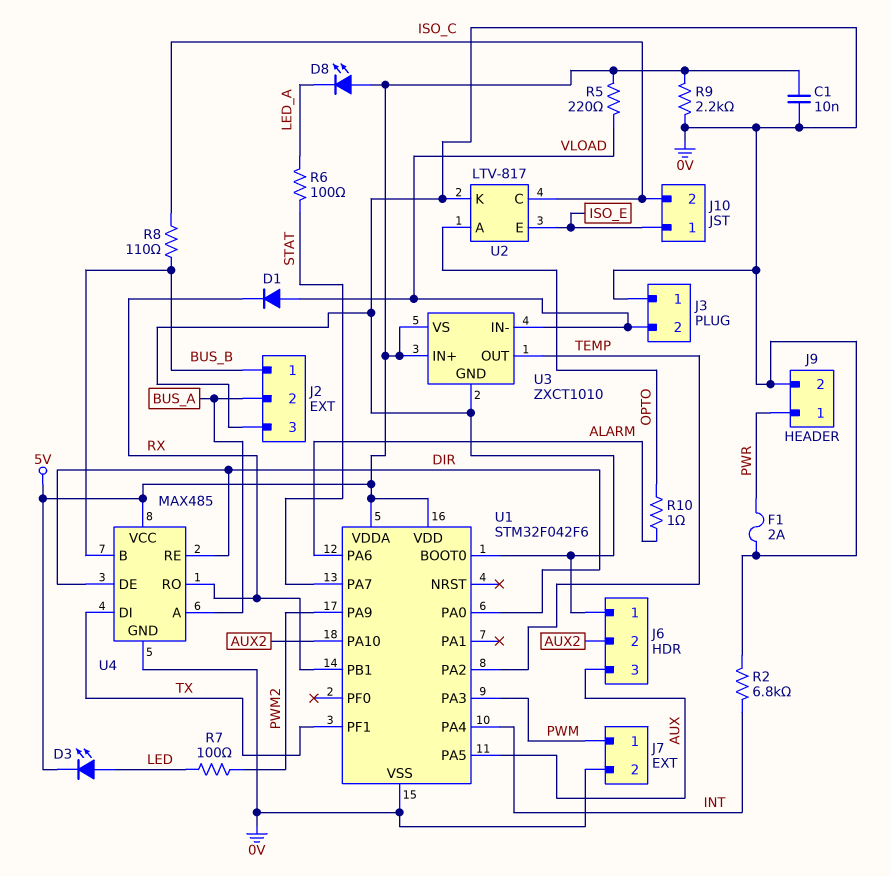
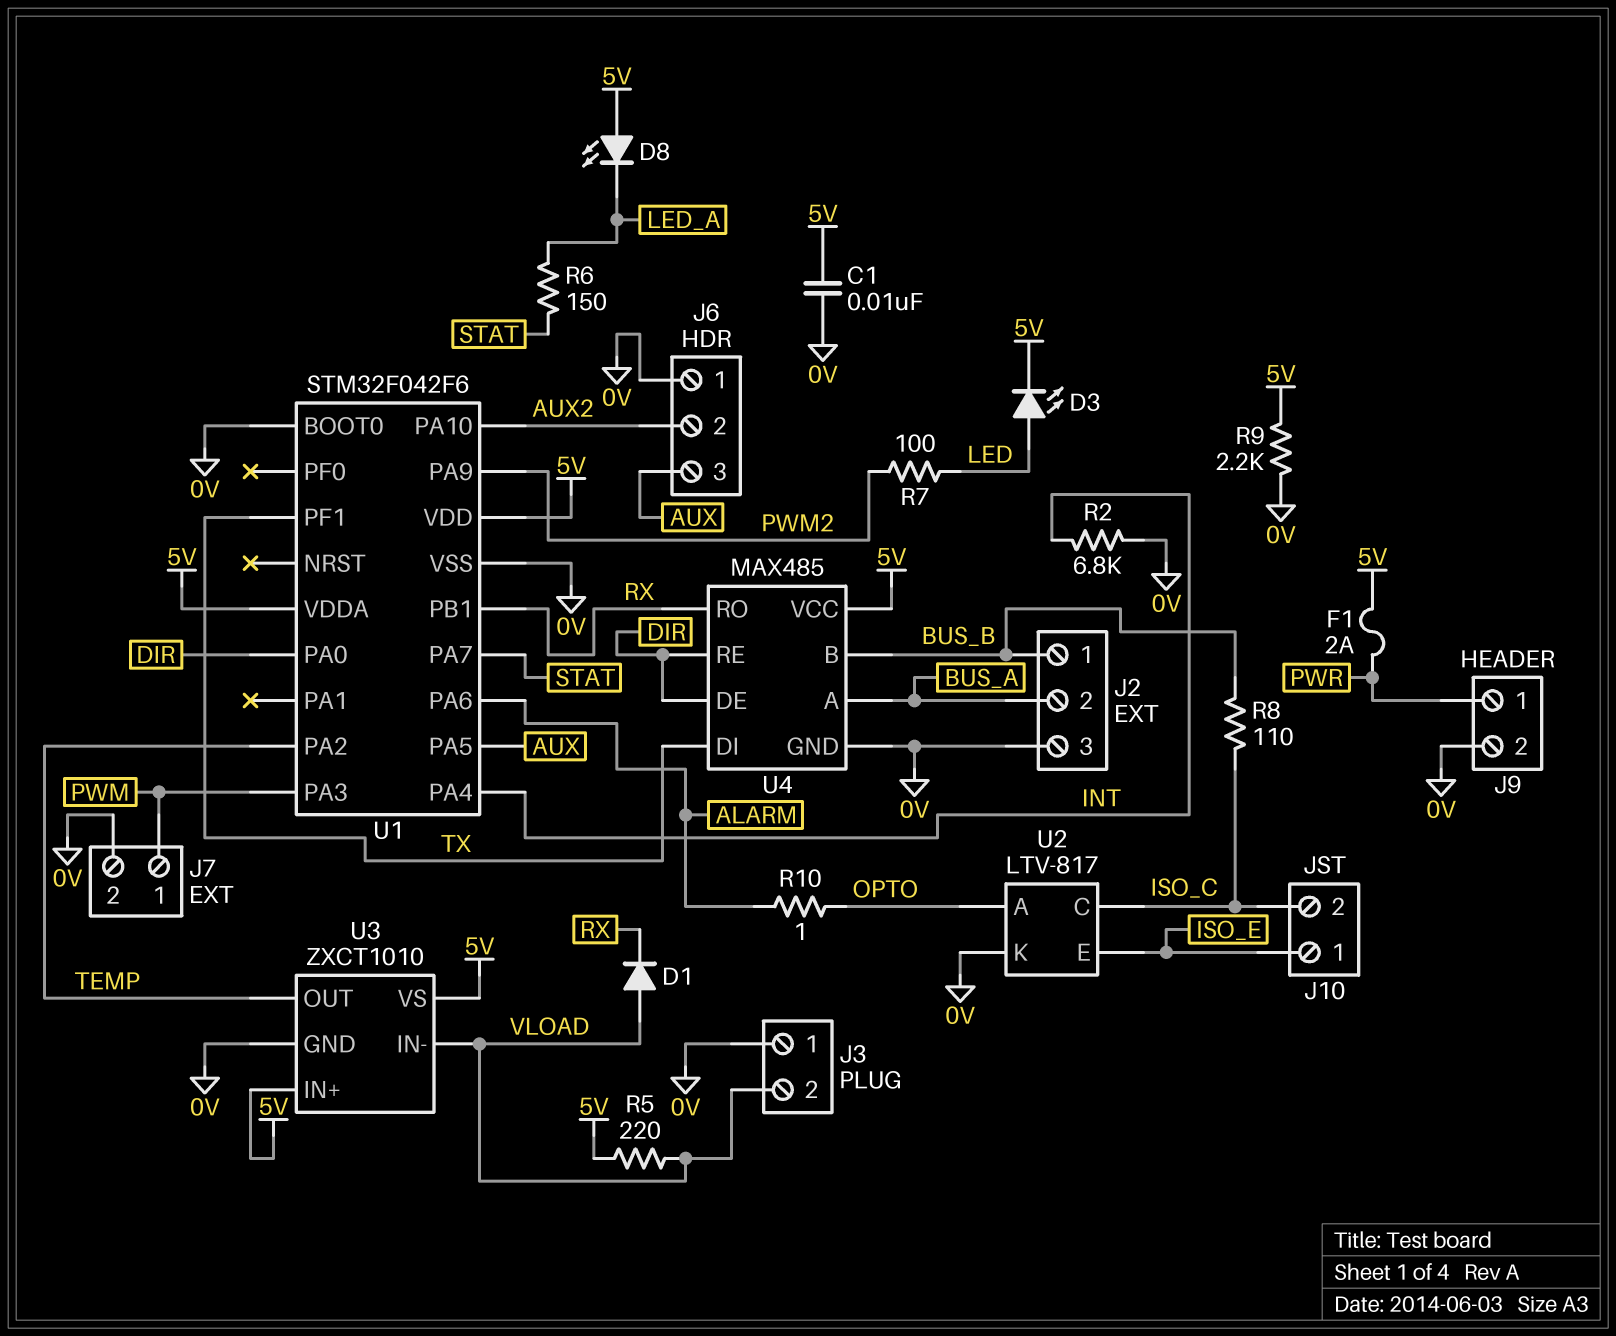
F1: 2A (0V, PWR) -> 2A (5V, PWR)
R6: 100 (LED_A, STAT) -> 150 (LED_A, STAT)

